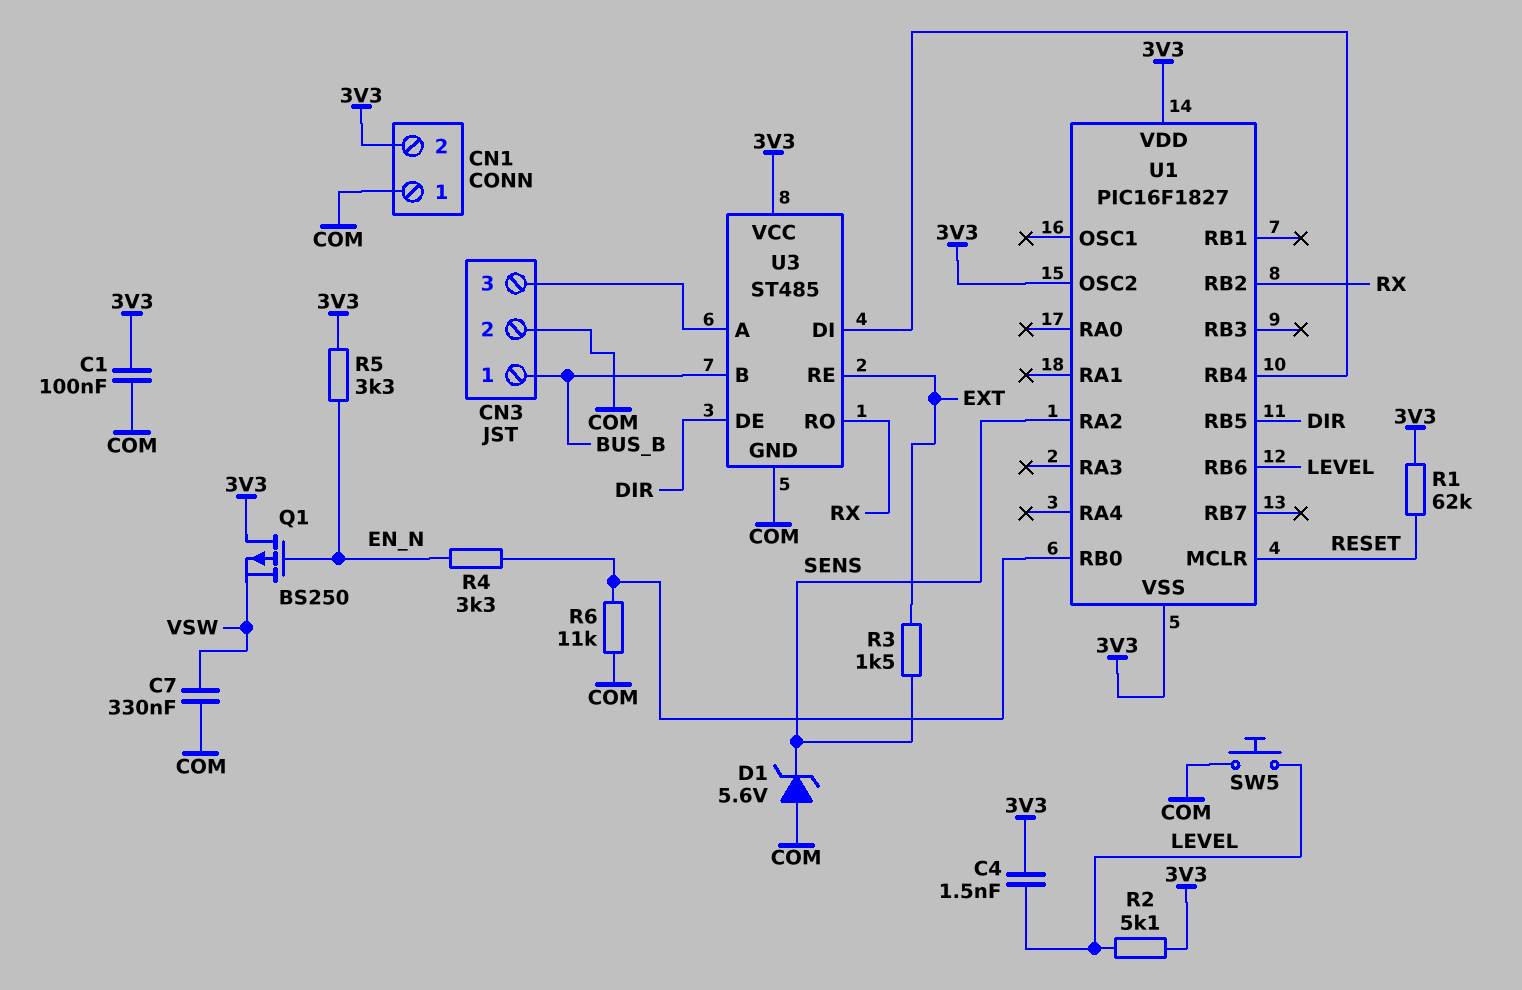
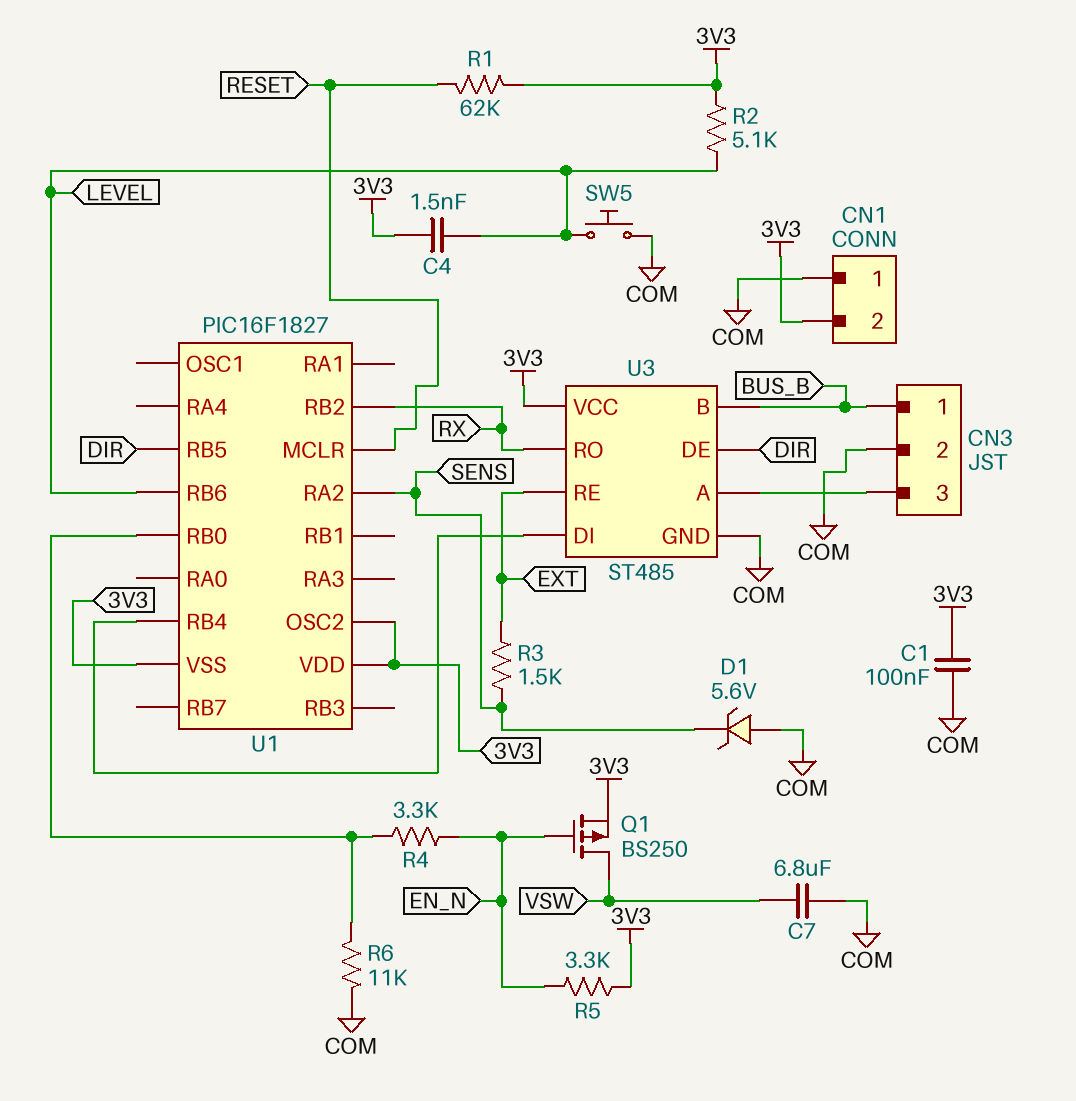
C7: 330nF (COM, VSW) -> 6.8uF (COM, VSW)
Q1: PMOS BS250 (G EN_N, D 3V3, S VSW) -> PMOS BS250 (G EN_N, D VSW, S 3V3)

